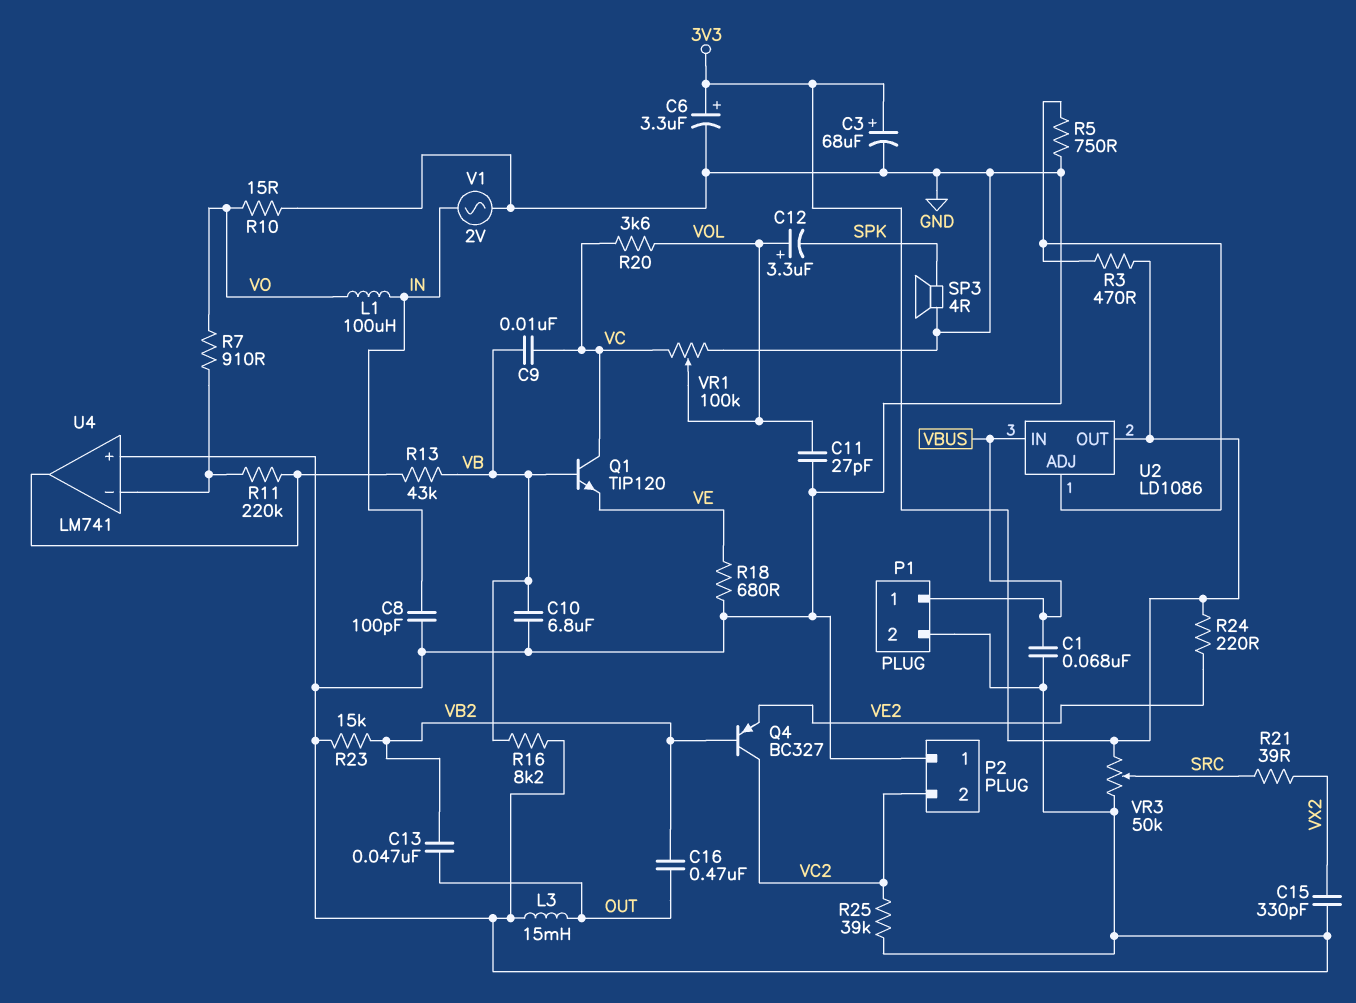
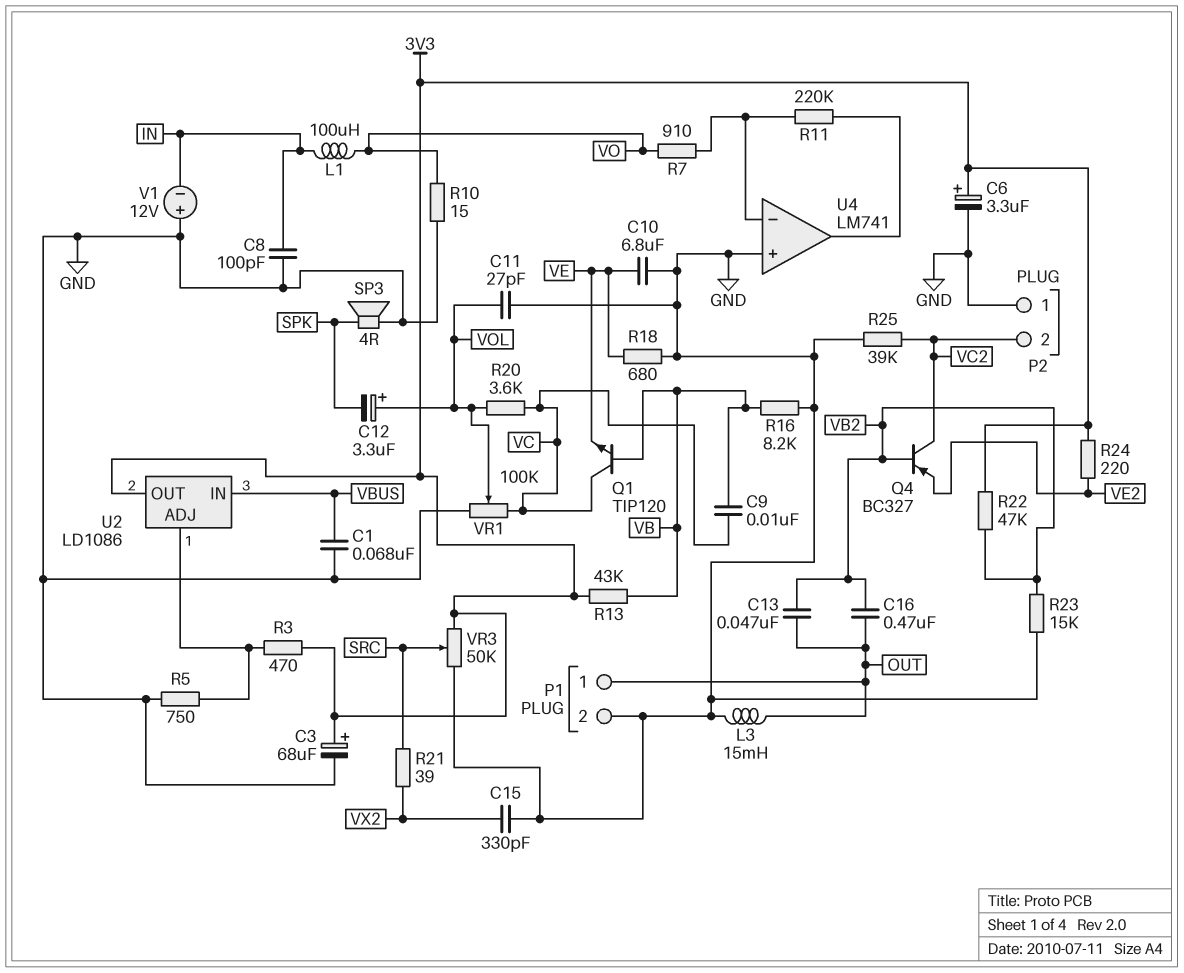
C10: 6.8uF (GND, VB) -> 6.8uF (GND, VE)
P1 pin 1: VBUS -> OUT
R13: 43k (U4/out, VB) -> 43k (3V3, VB)
R22: none -> 47k (3V3, VB2)
V1: AC 2V (GND, IN) -> 12V (plus GND, minus IN)

